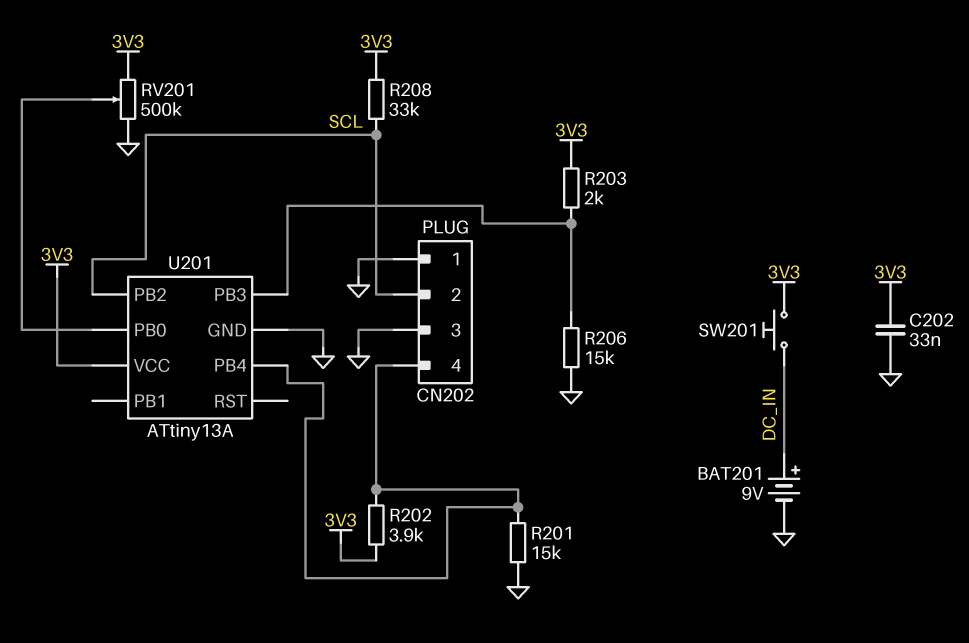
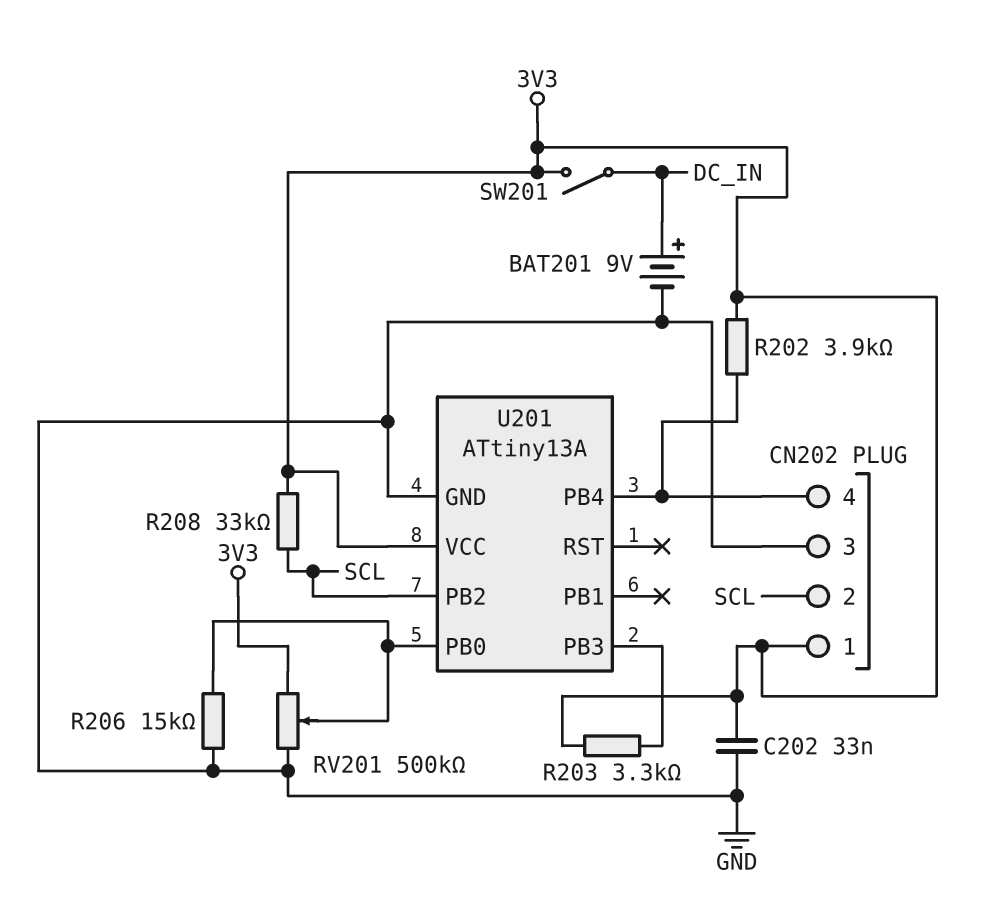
CN202 pin 1: GND -> 3V3
R201: 15k (CN202/4, GND) -> none
R203: 2k (3V3, U201/PB3) -> 3.3k (3V3, U201/PB3)
R206: 15k (GND, U201/PB3) -> 15k (GND, U201/PB0)
SW201: button (3V3, DC_IN) -> switch (3V3, DC_IN)

